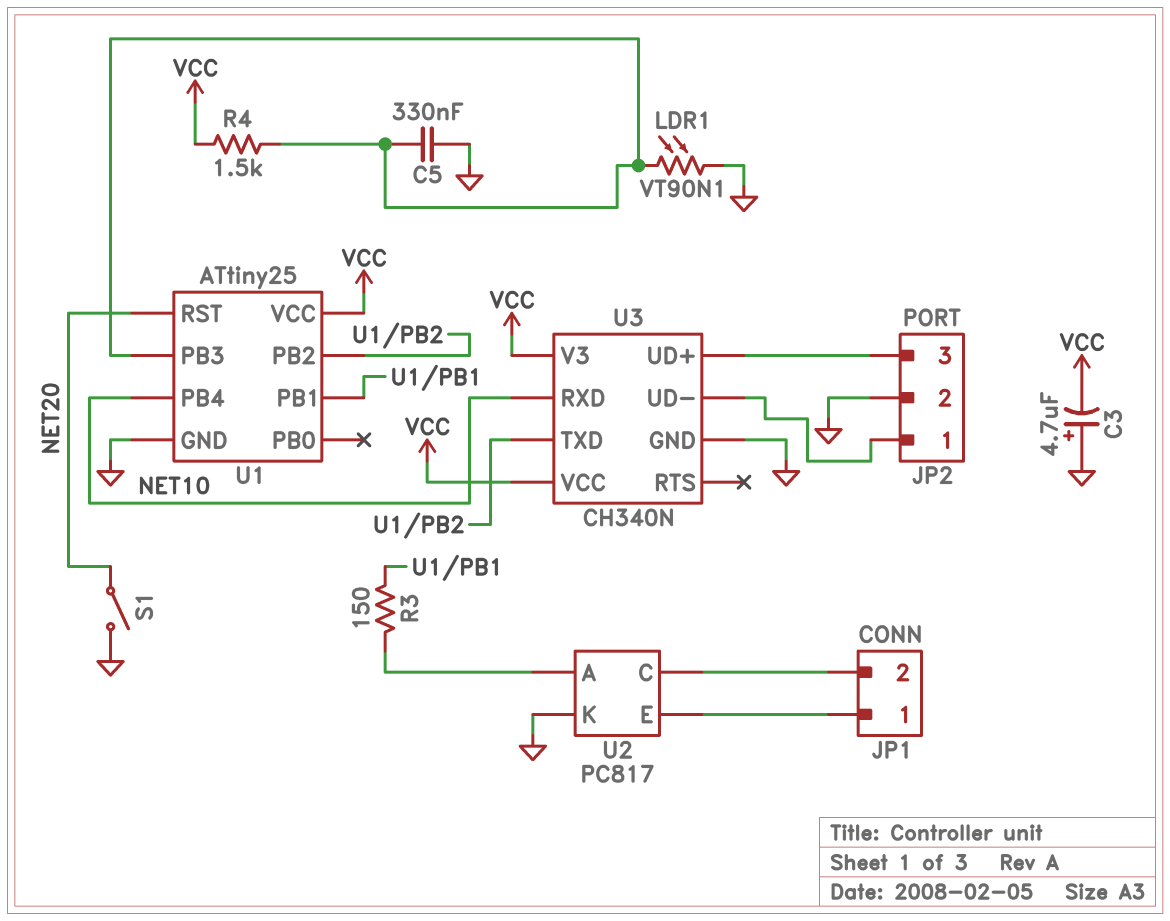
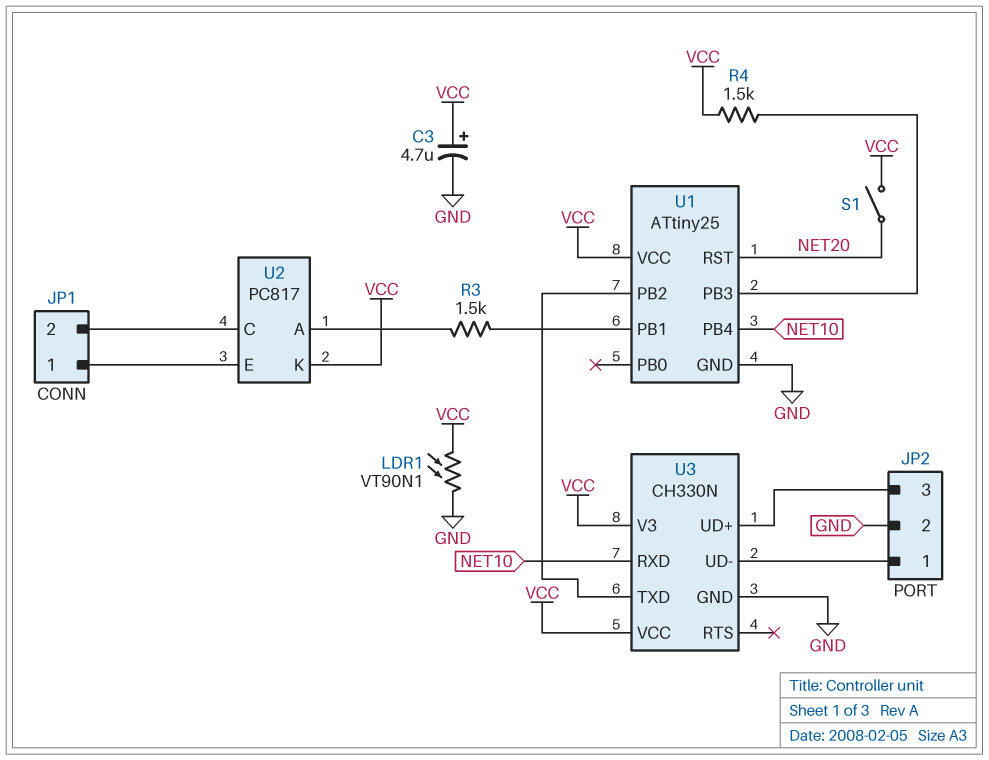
C3: 4.7uF (plus GND, minus VCC) -> 4.7uF (plus VCC, minus GND)
C5: 330nF (GND, U1/PB3) -> none
LDR1: VT90N1 (GND, U1/PB3) -> VT90N1 (GND, VCC)
R3: 150 (U1/PB1, U2/A) -> 1.5k (U1/PB1, U2/A)
S1: switch (GND, NET20) -> switch (NET20, VCC)
U2 pin K: GND -> VCC
U3: CH340N -> CH330N

